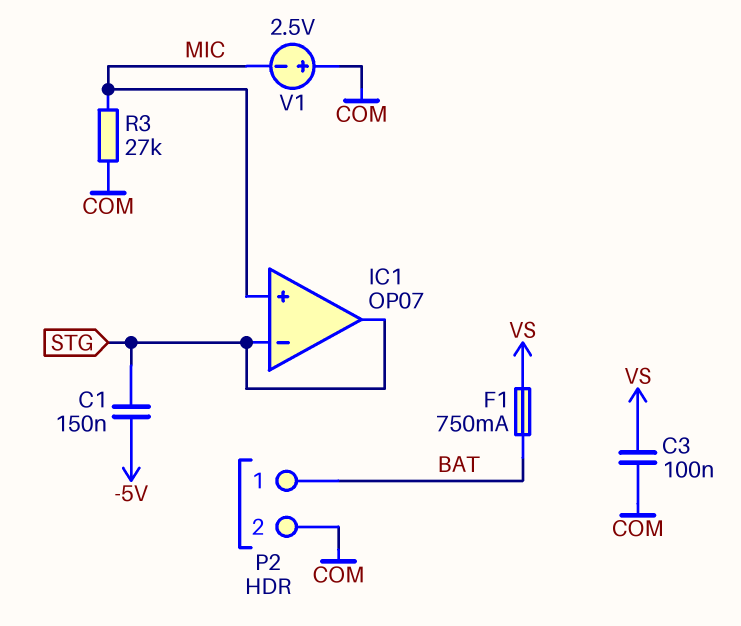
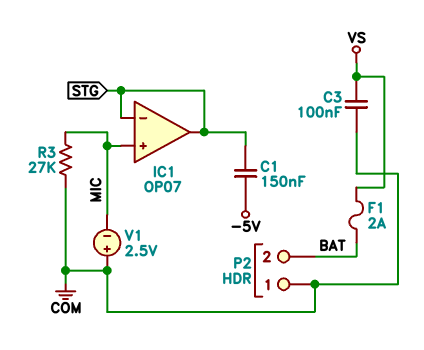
F1: 750mA (BAT, VS) -> 2A (BAT, VS)
P2 pin 1: BAT -> COM
P2 pin 2: COM -> BAT

